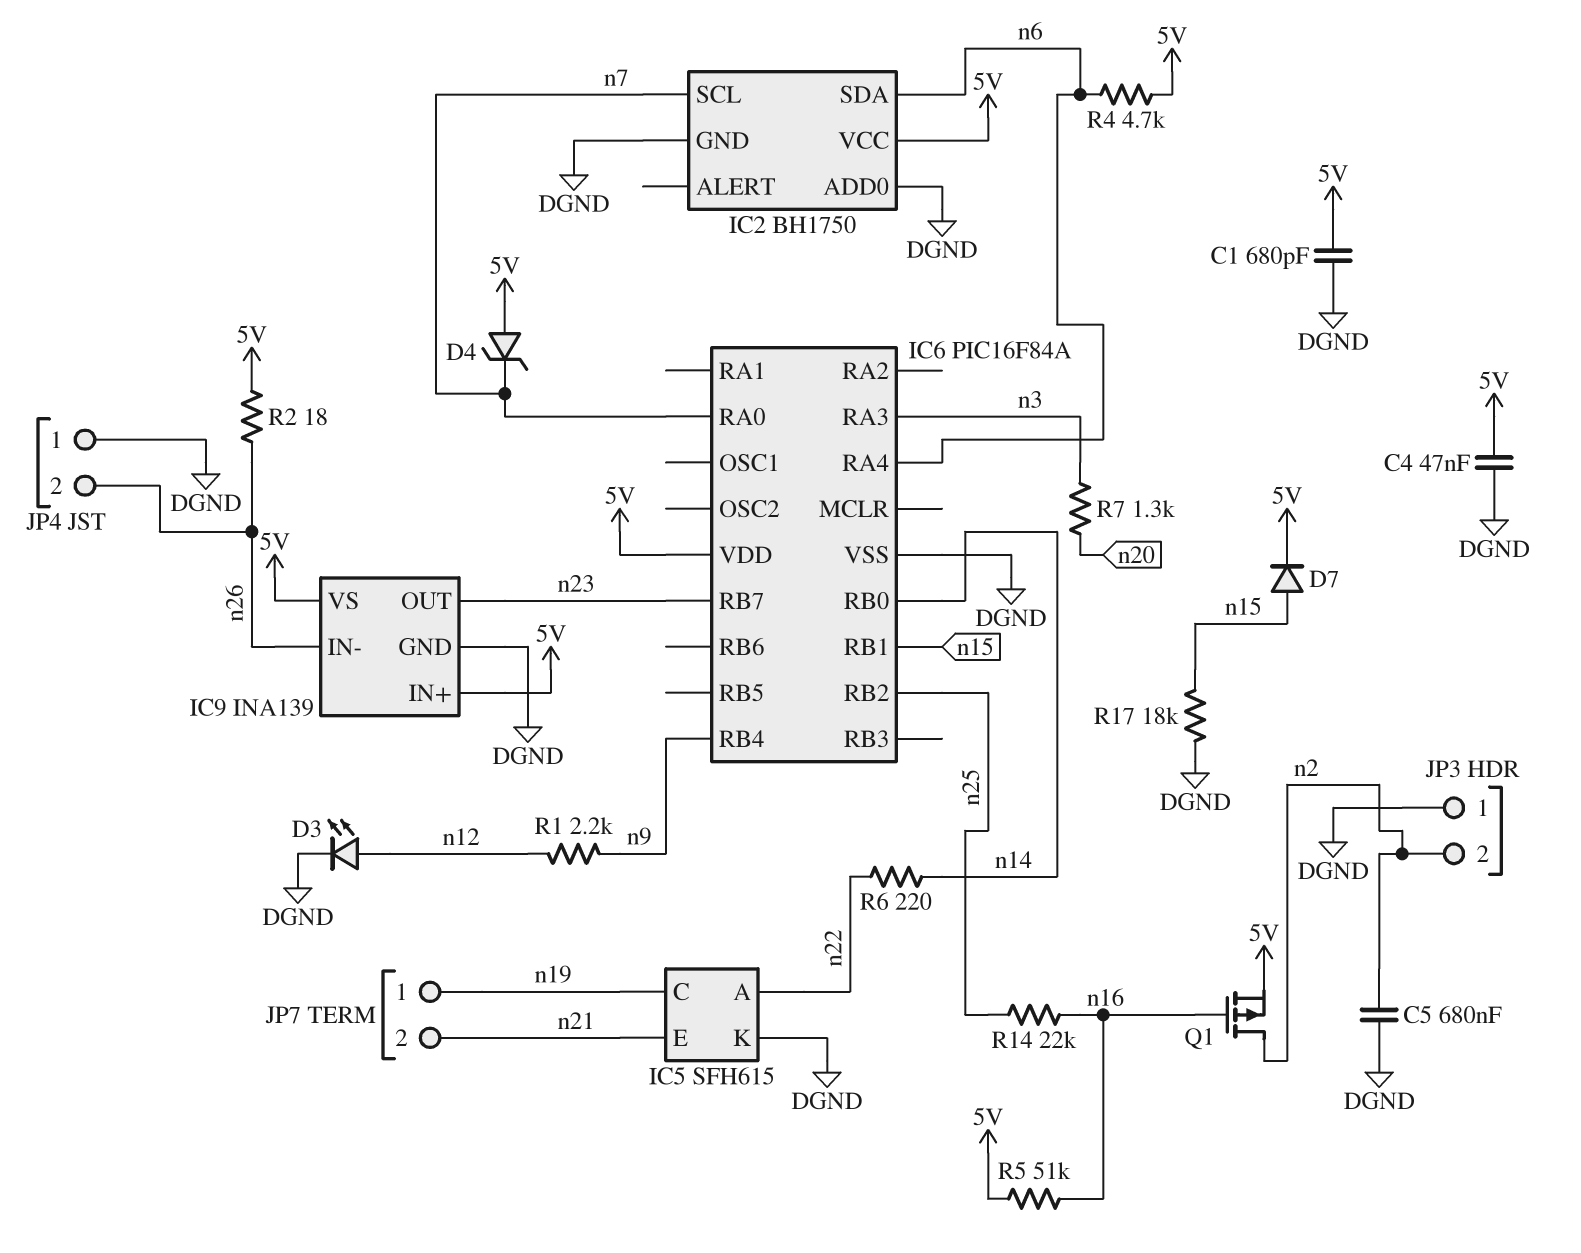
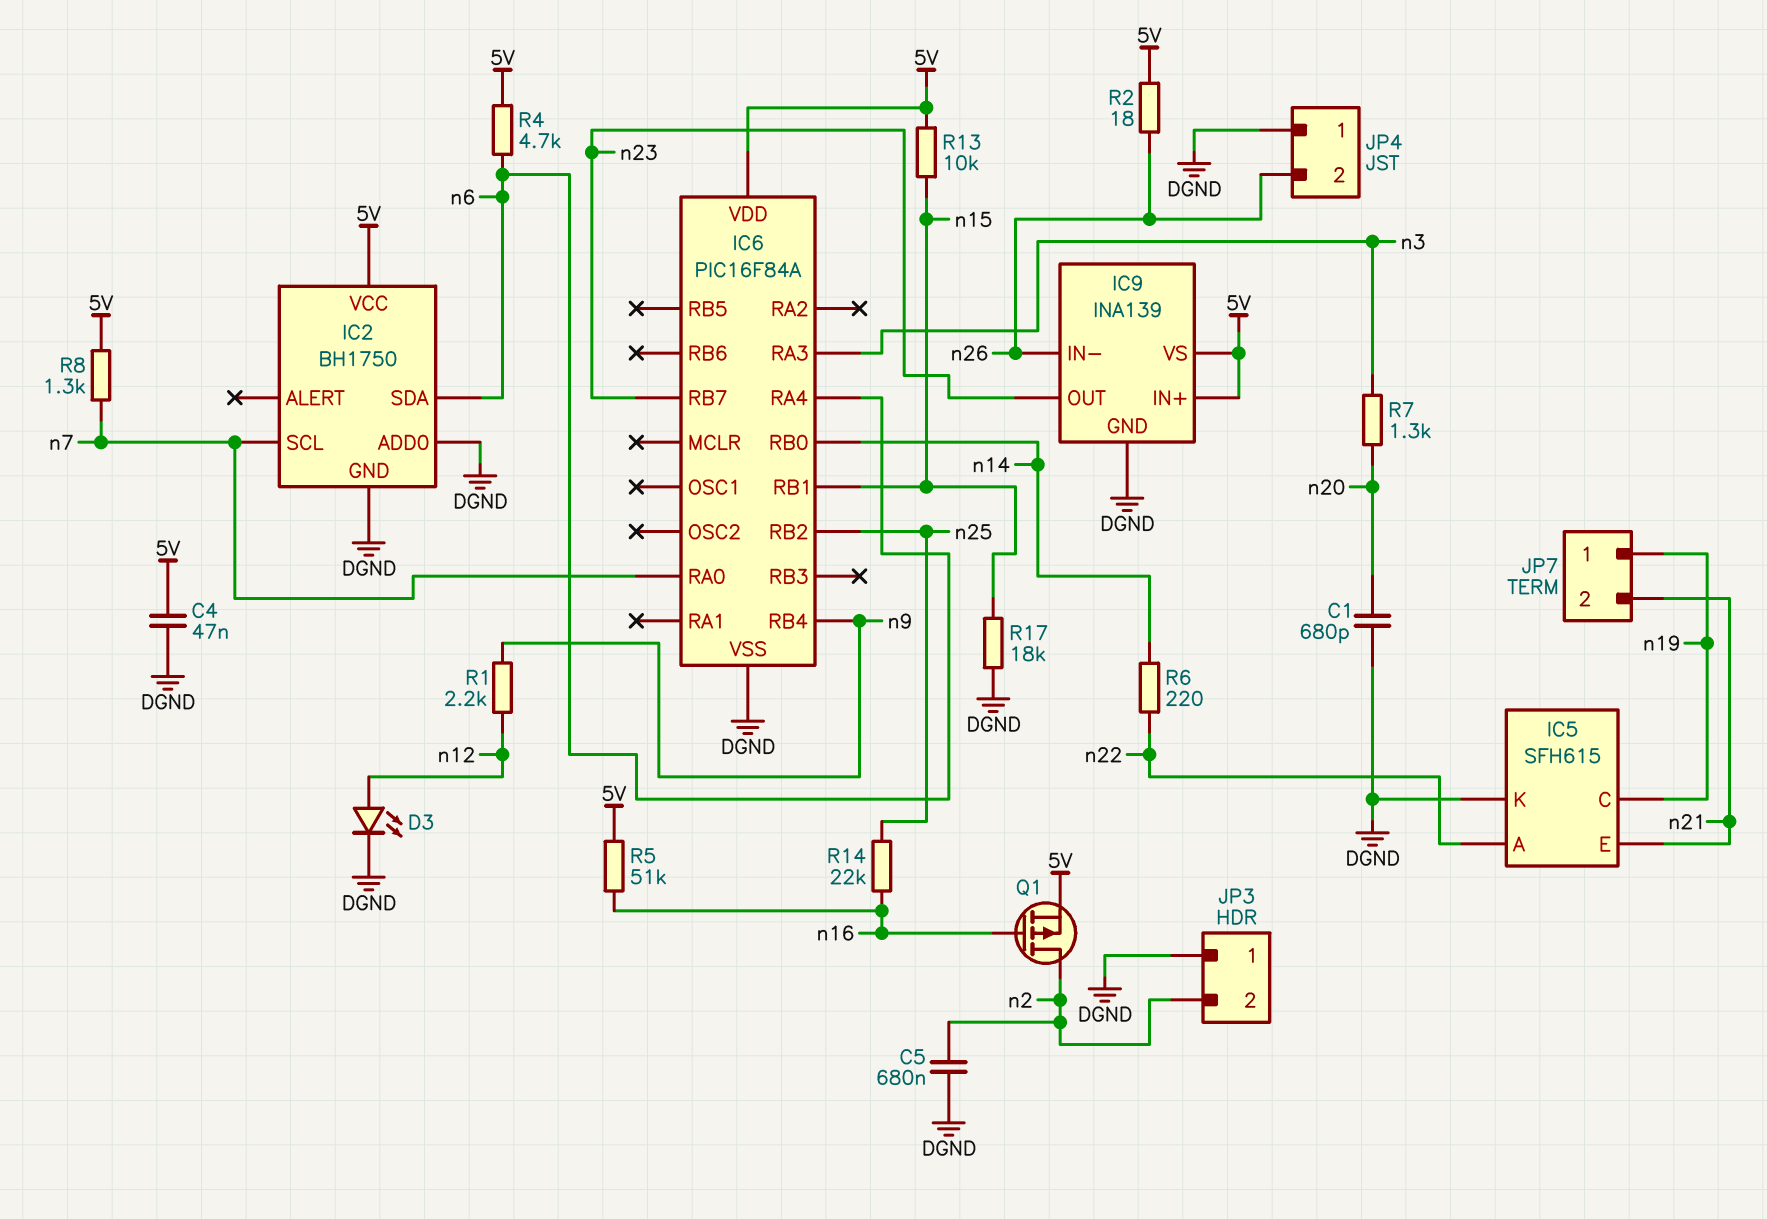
C1: 680pF (5V, DGND) -> 680pF (DGND, n20)
D4: zener (A 5V, K n7) -> none
D7: diode (A n15, K 5V) -> none
R8: none -> 1.3k (5V, n7)
R13: none -> 10k (5V, n15)

